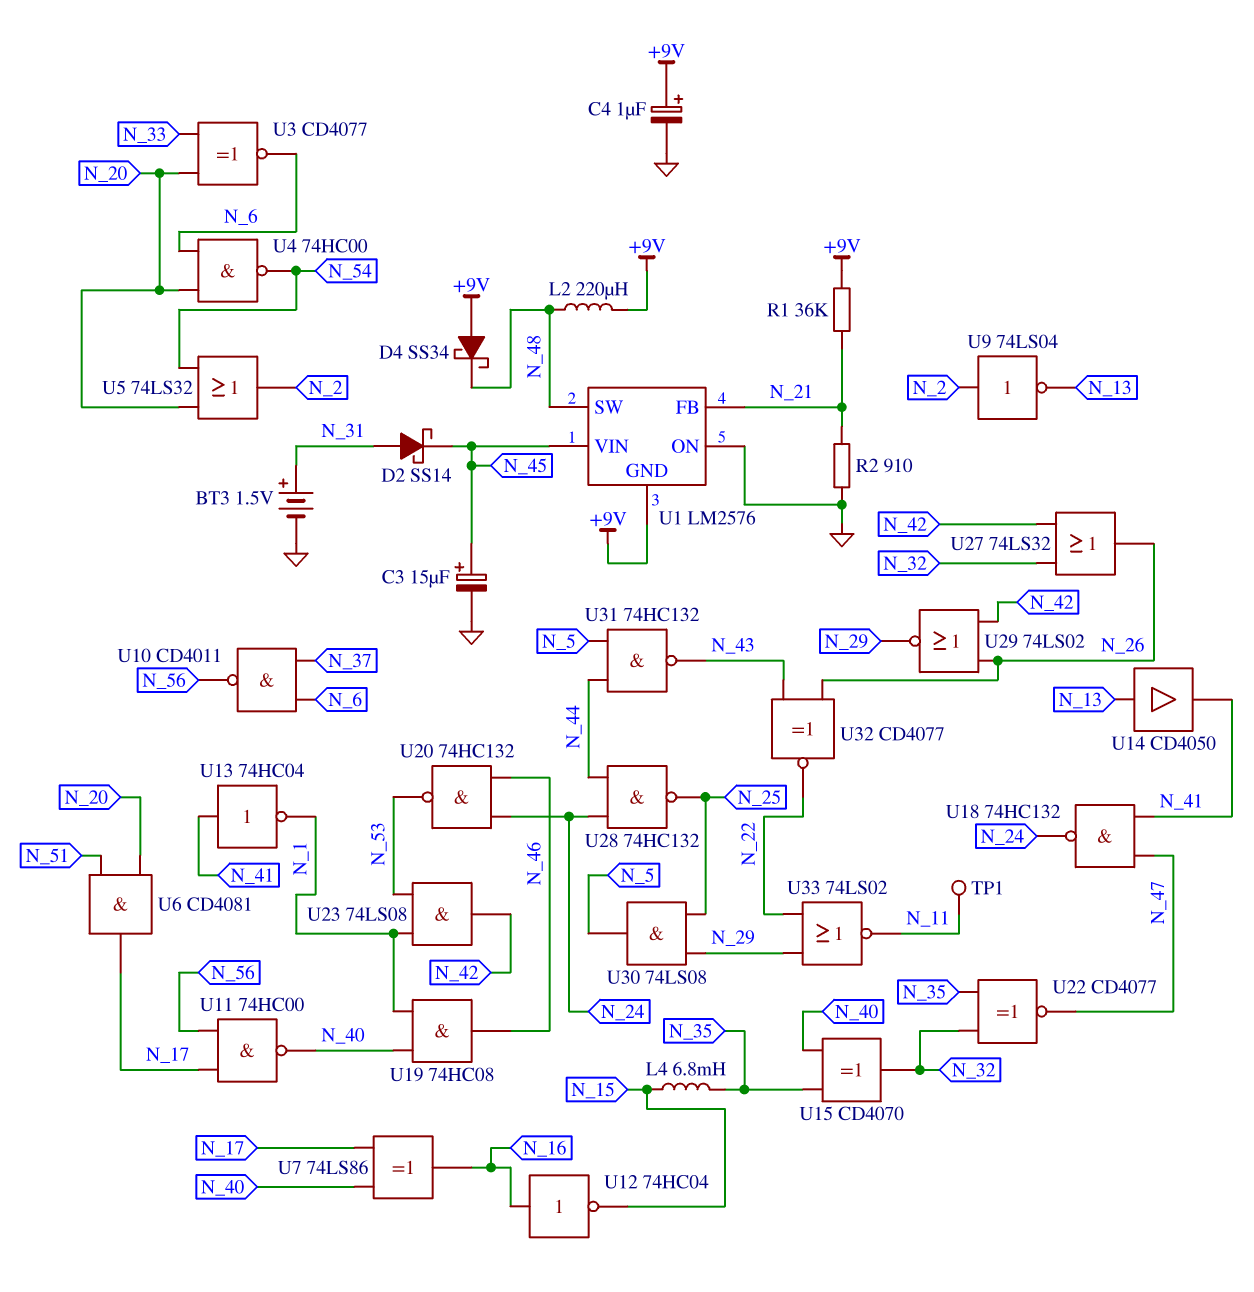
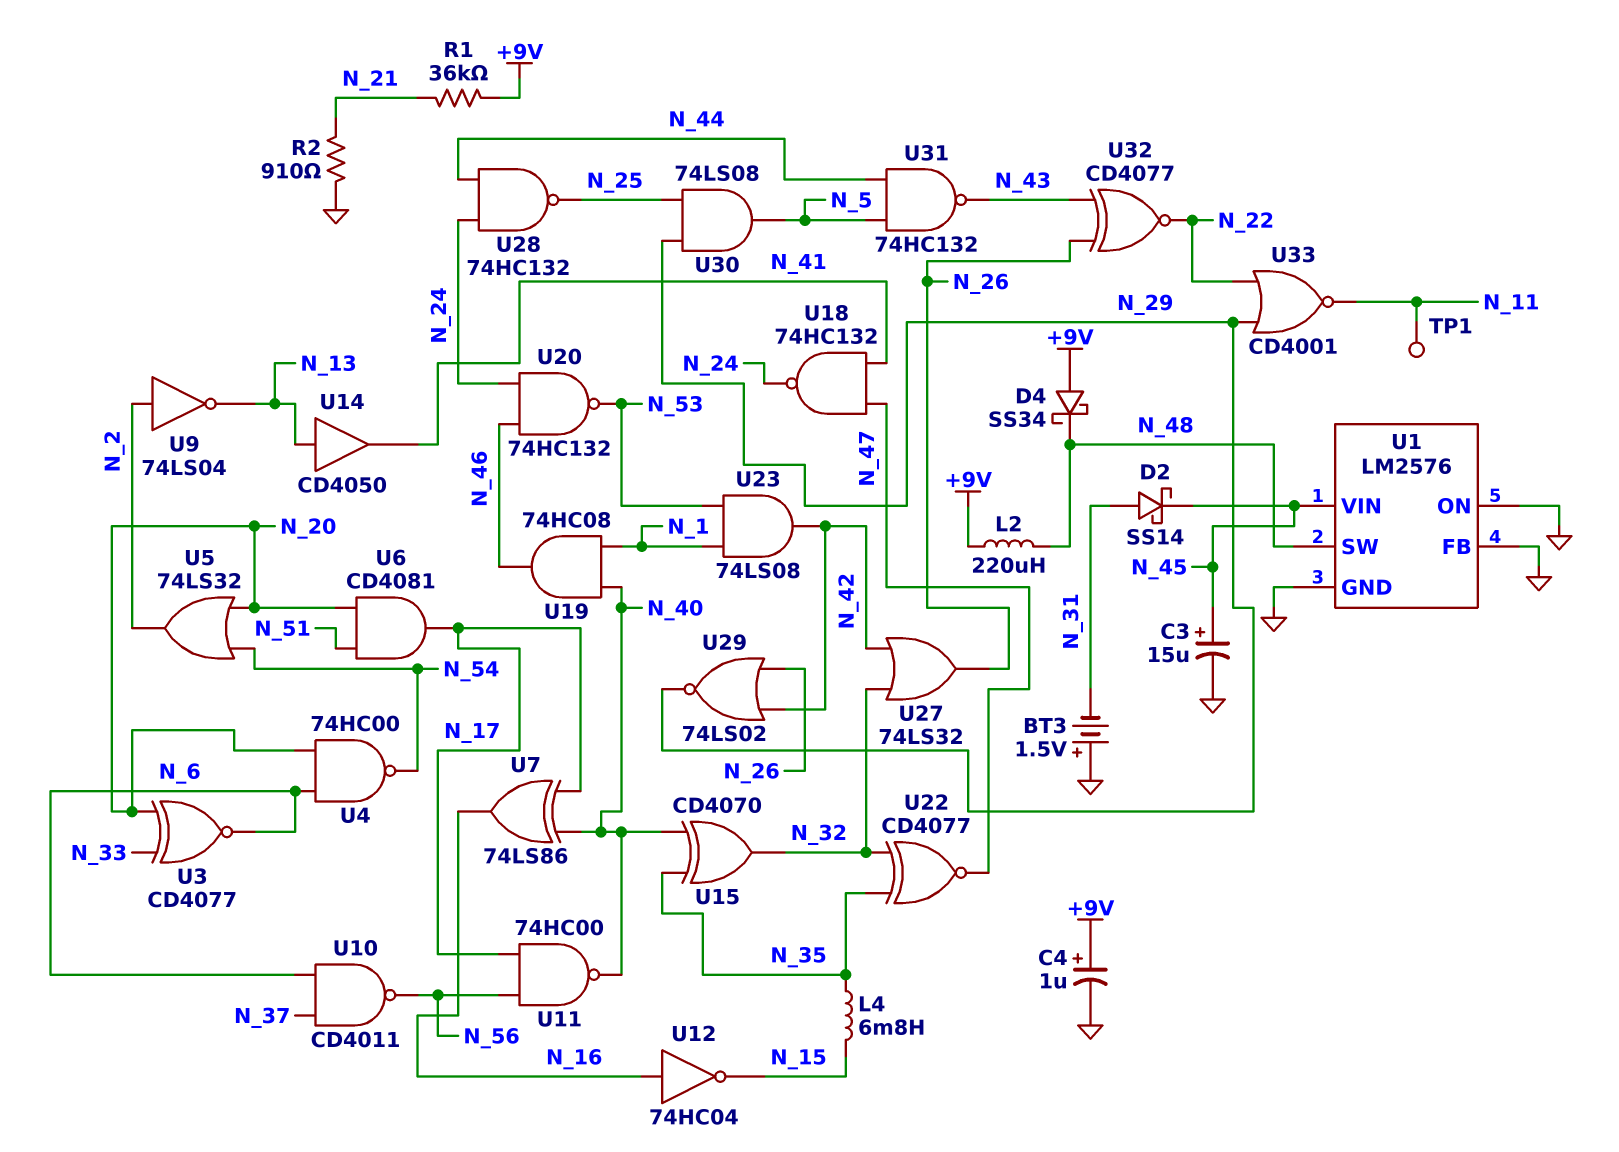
BT3: 1.5V (plus N_31, minus GND) -> 1.5V (plus GND, minus N_31)
U1 pin FB: N_21 -> GND
U1 pin GND: +9V -> GND
U13: NOT 74HC04 (in N_41, out N_1) -> none
U33: NOR 74LS02 (in N_22, in N_29, out N_11) -> NOR CD4001 (in N_22, in N_29, out N_11)

